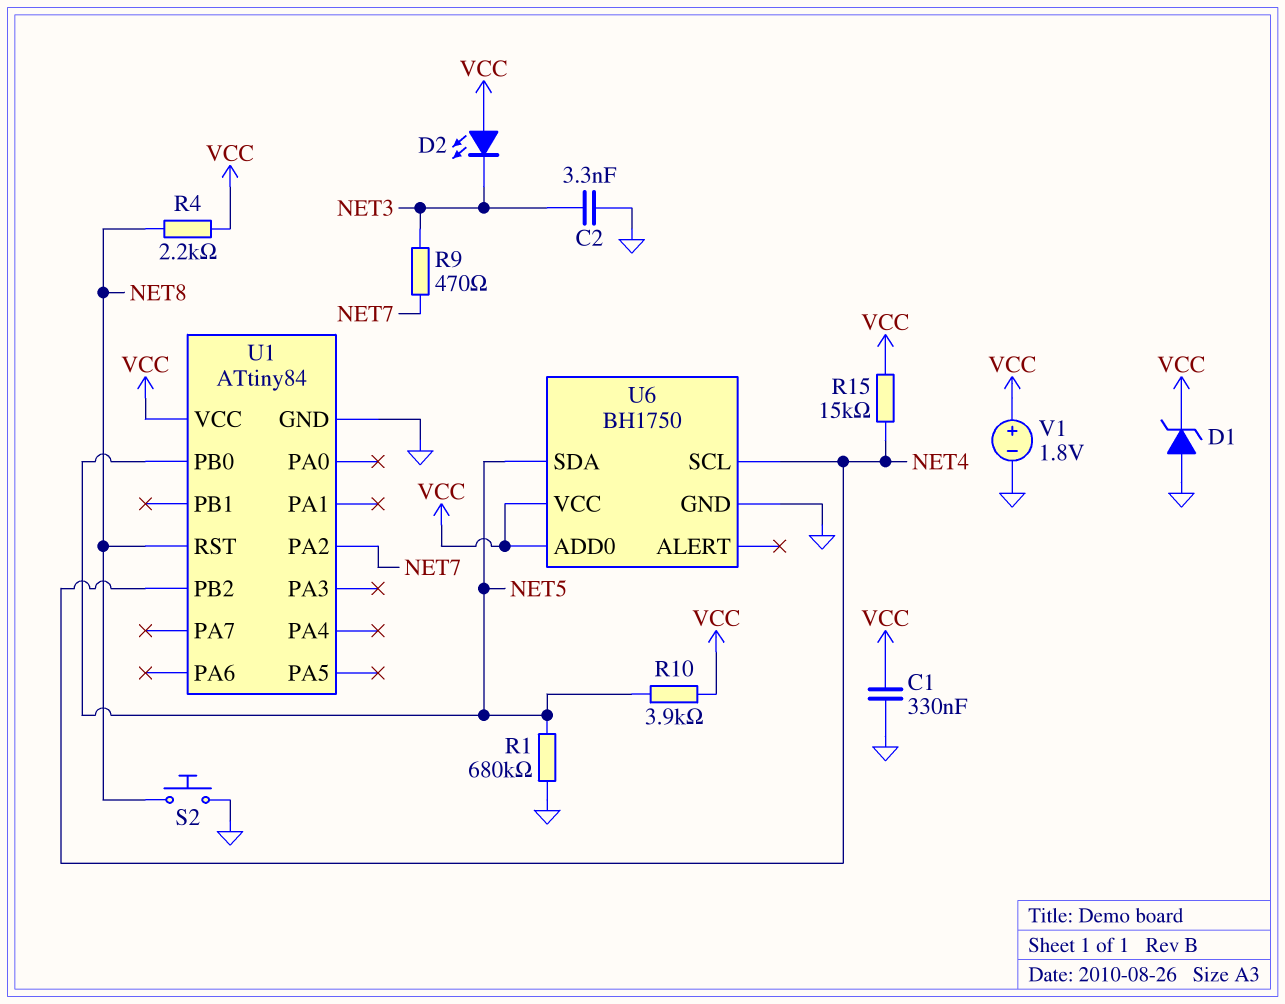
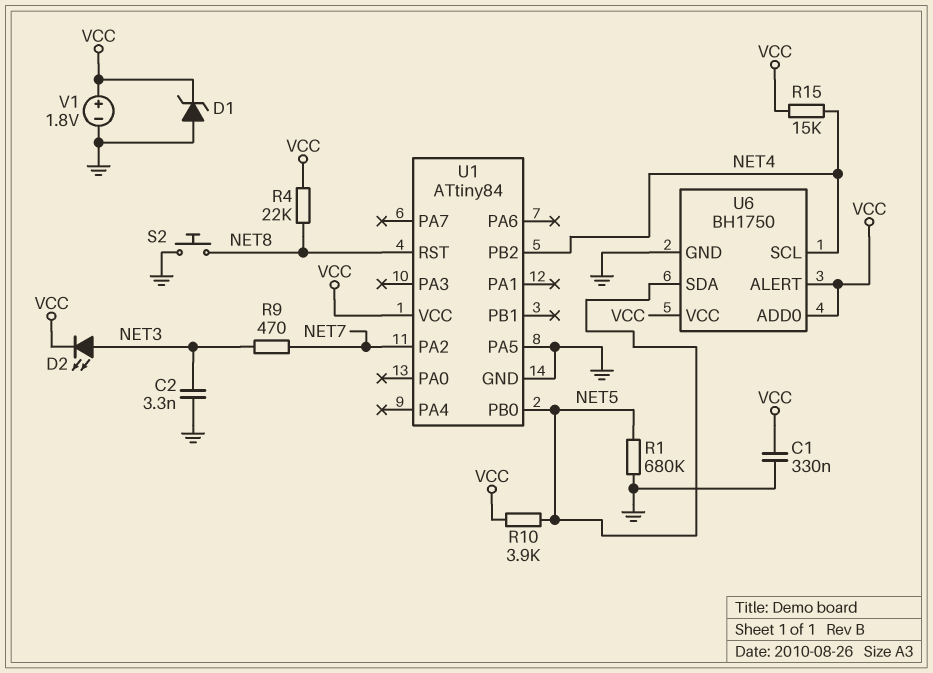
D2: LED (A VCC, K NET3) -> LED (A NET3, K VCC)
R4: 2.2k (NET8, VCC) -> 22k (NET8, VCC)
U1 pin PA5: none -> GND
U6 pin ALERT: none -> VCC

